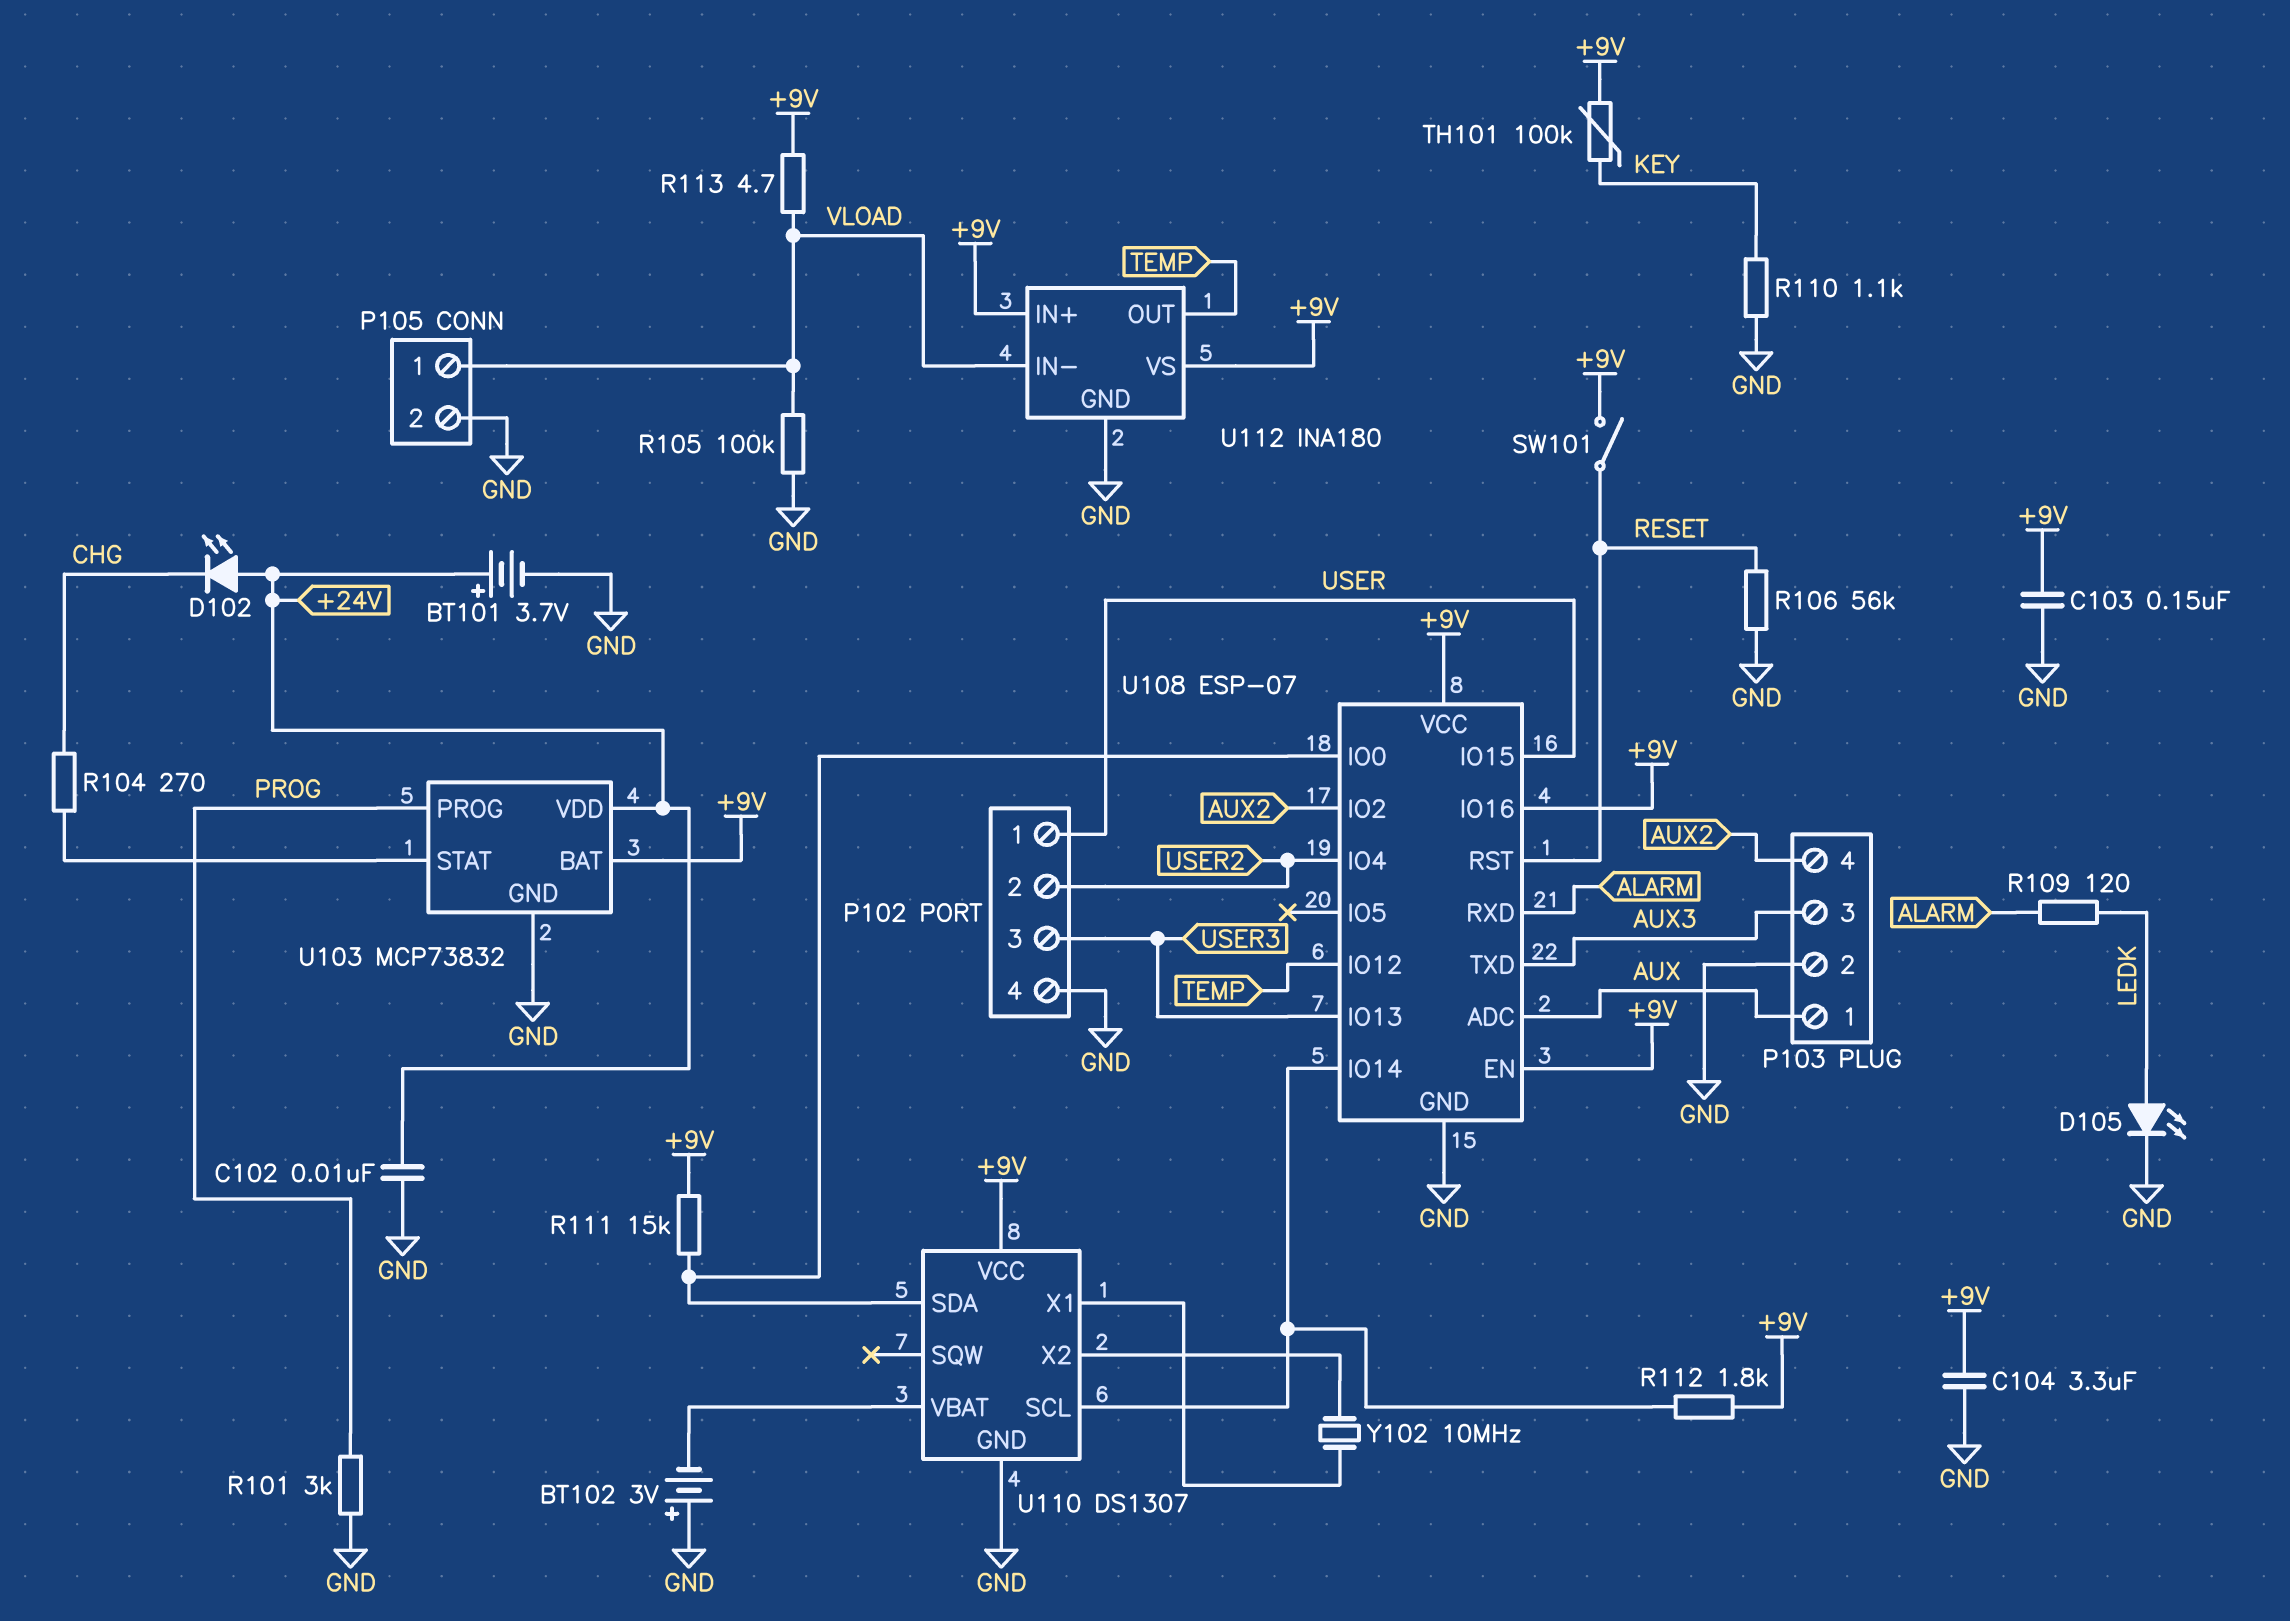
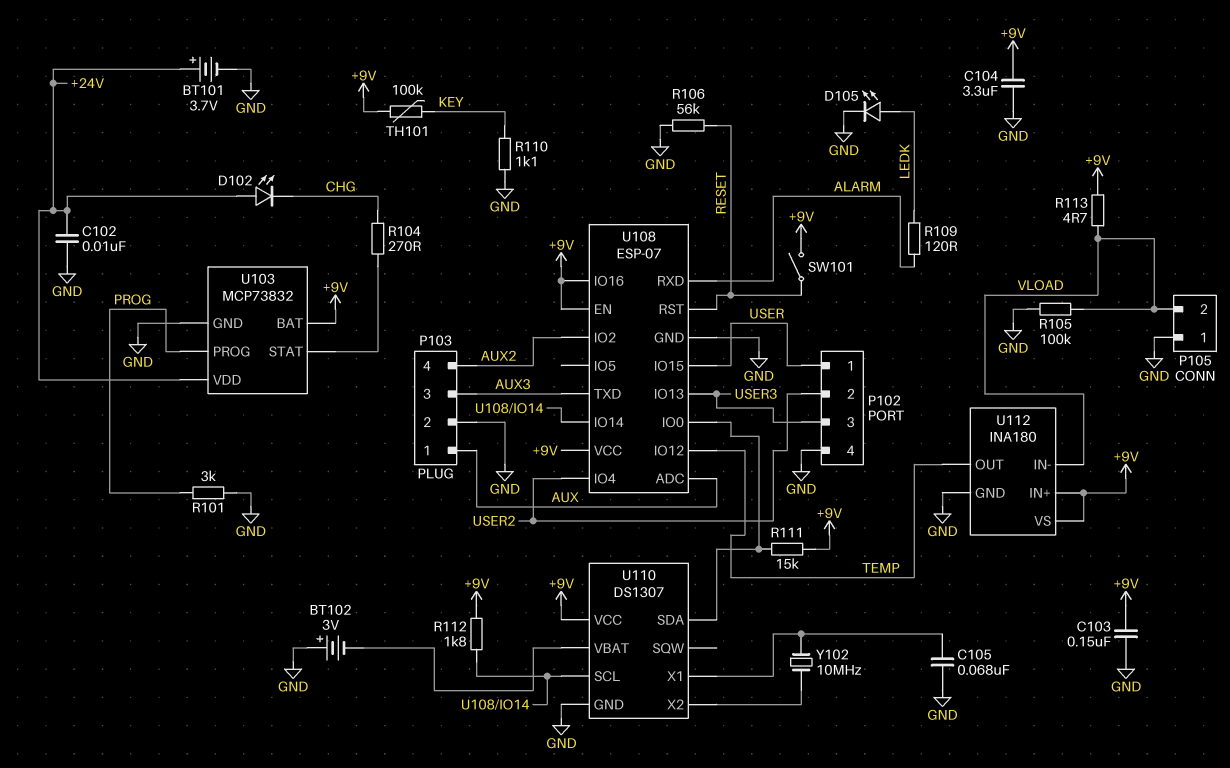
C105: none -> 68nF (GND, U110/X1)
P105 pin 1: VLOAD -> GND
P105 pin 2: GND -> VLOAD

